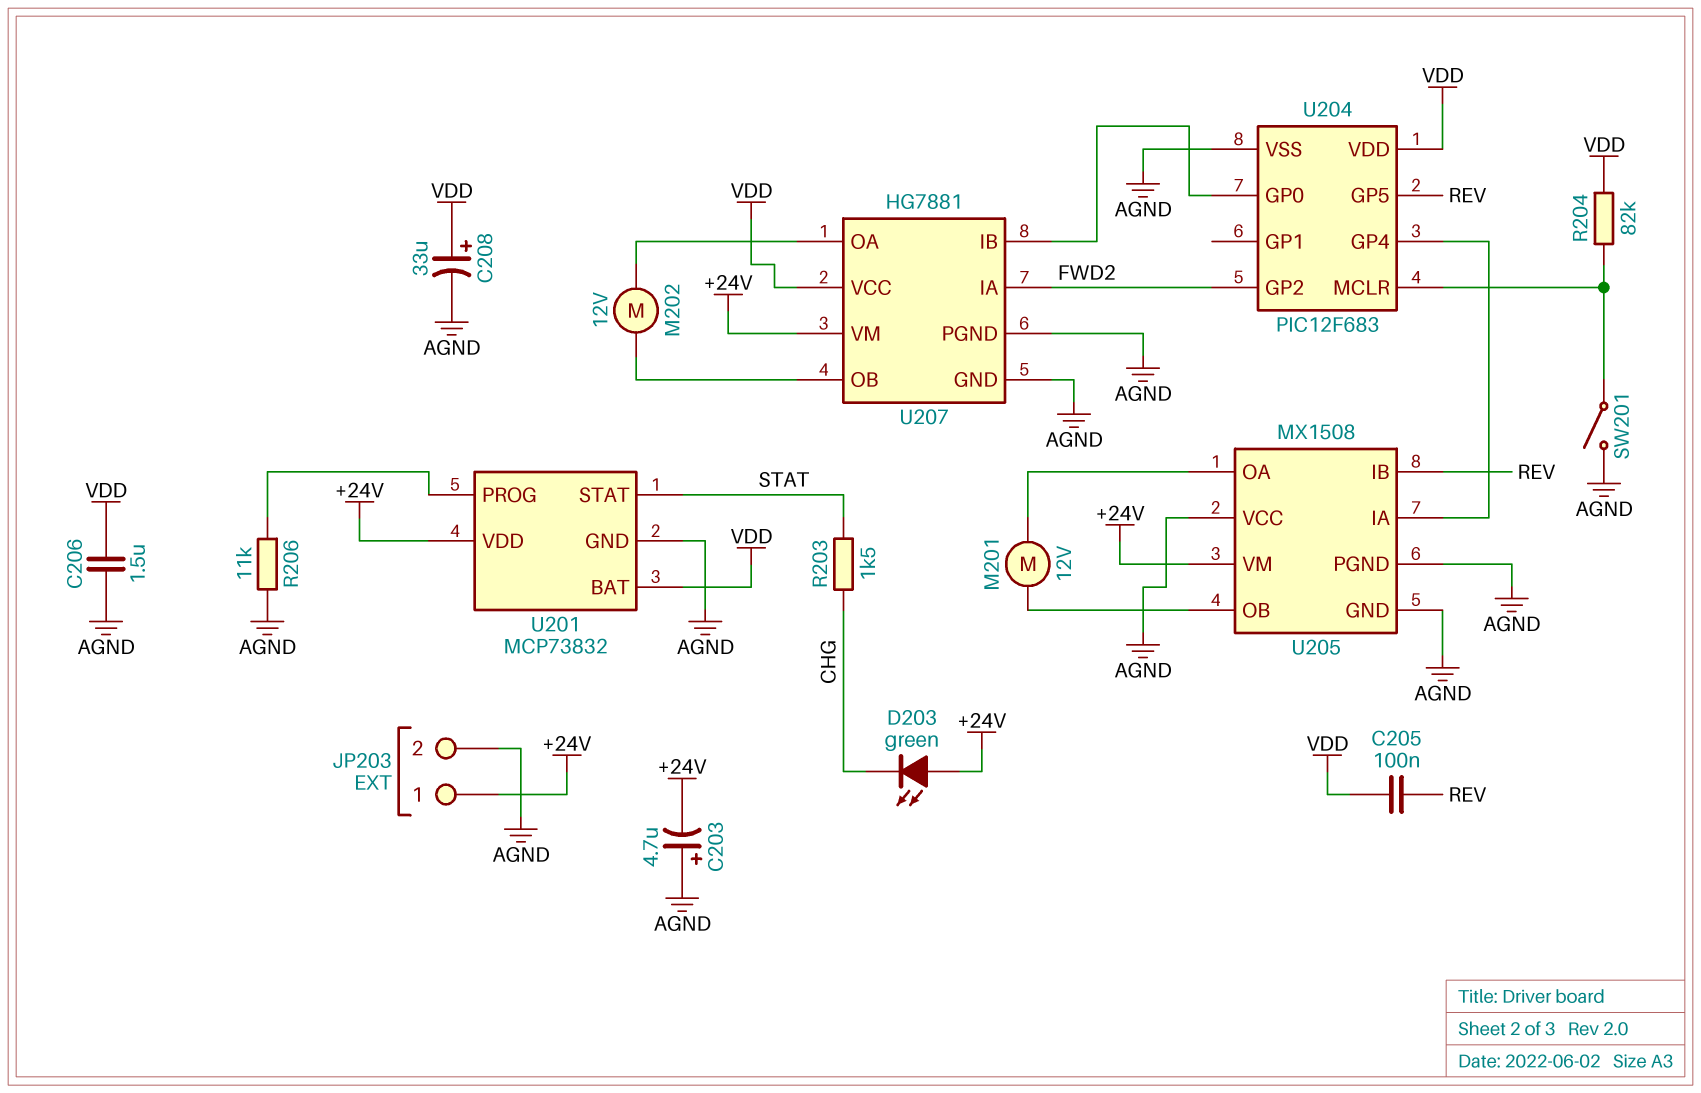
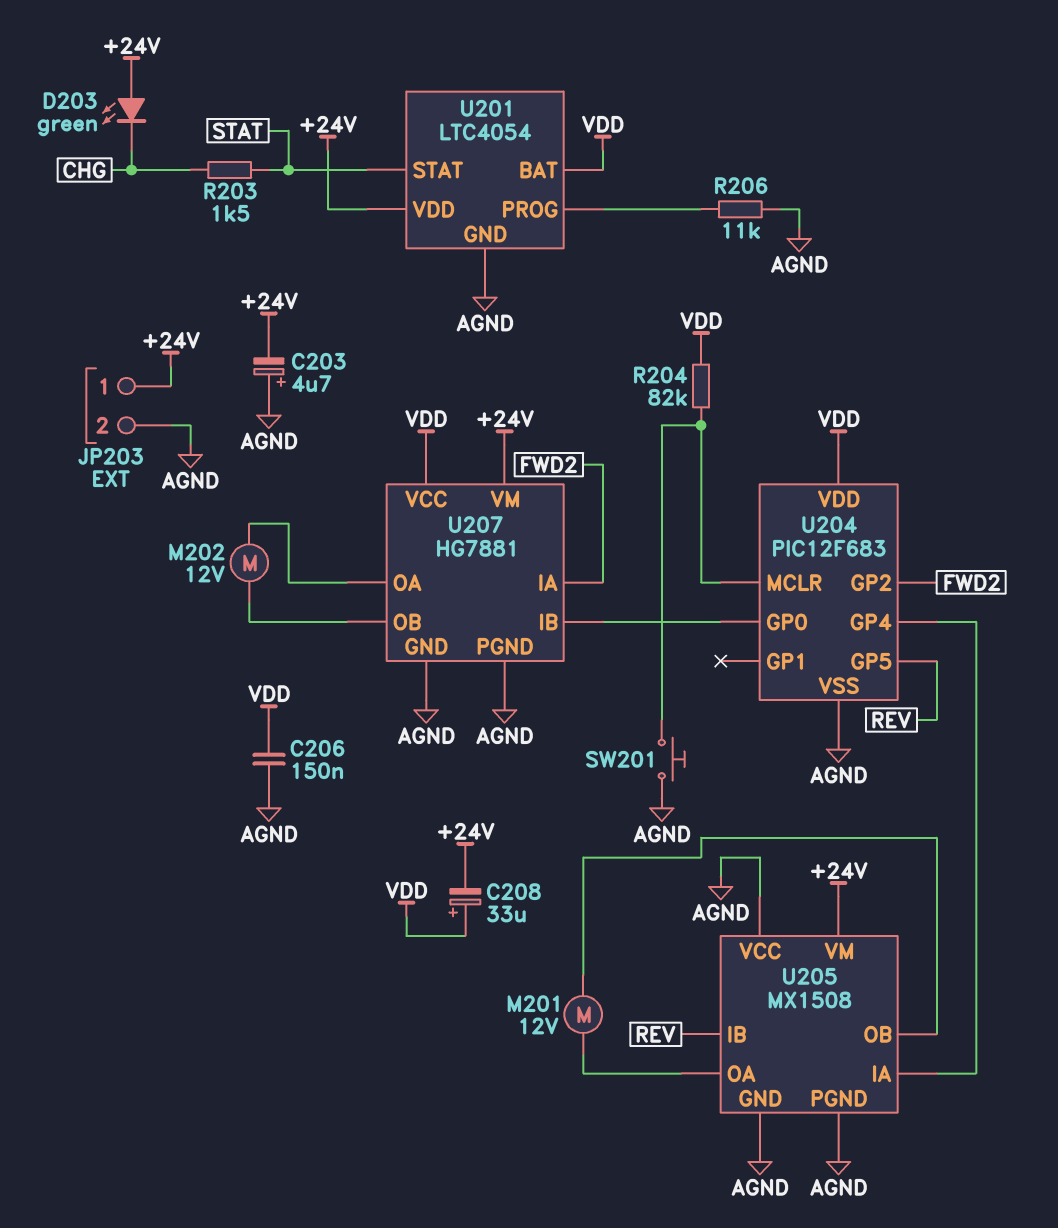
C205: 100nF (REV, VDD) -> none
C206: 1.5uF (AGND, VDD) -> 150nF (AGND, VDD)
C208: 33uF (plus VDD, minus AGND) -> 33uF (plus VDD, minus +24V)
SW201: switch (AGND, U204/MCLR) -> button (AGND, U204/MCLR)
U201: MCP73832 -> LTC4054

